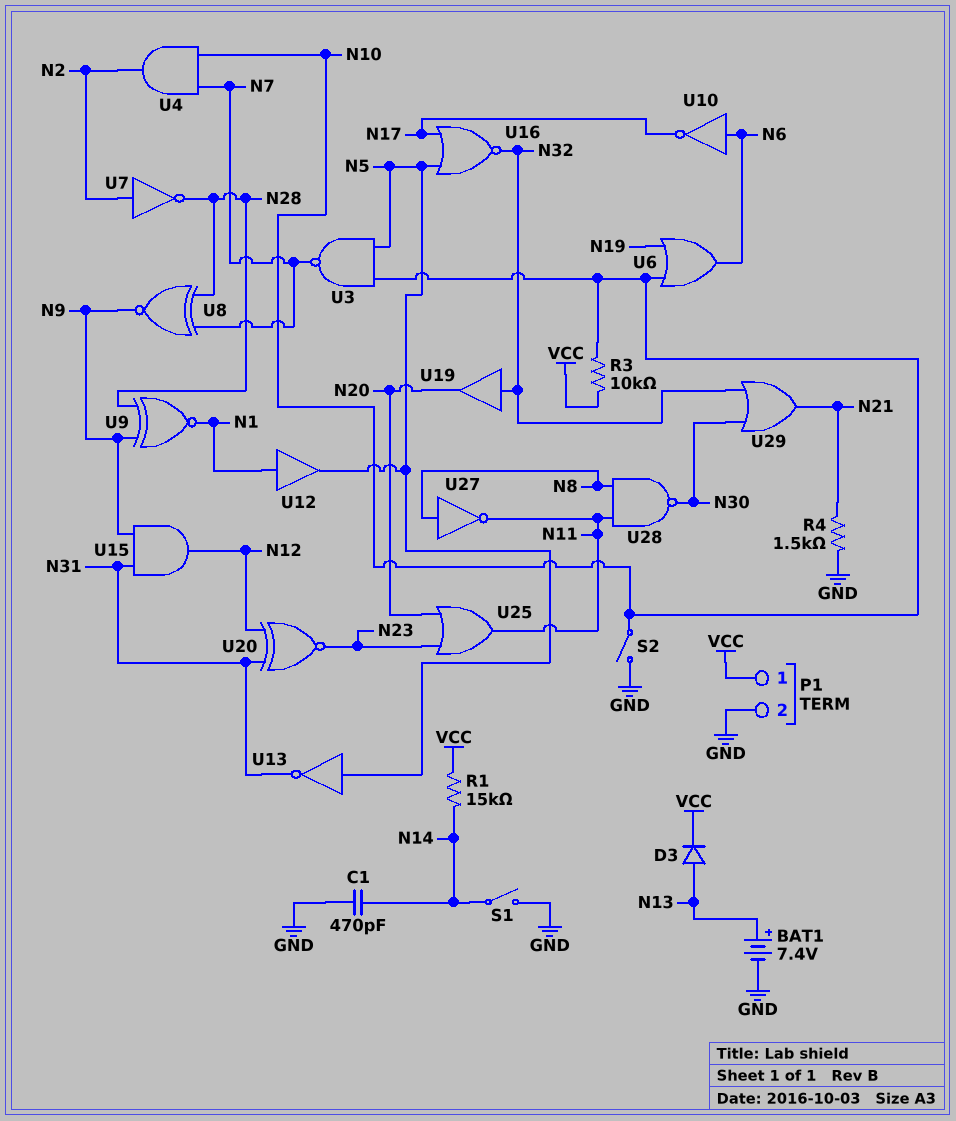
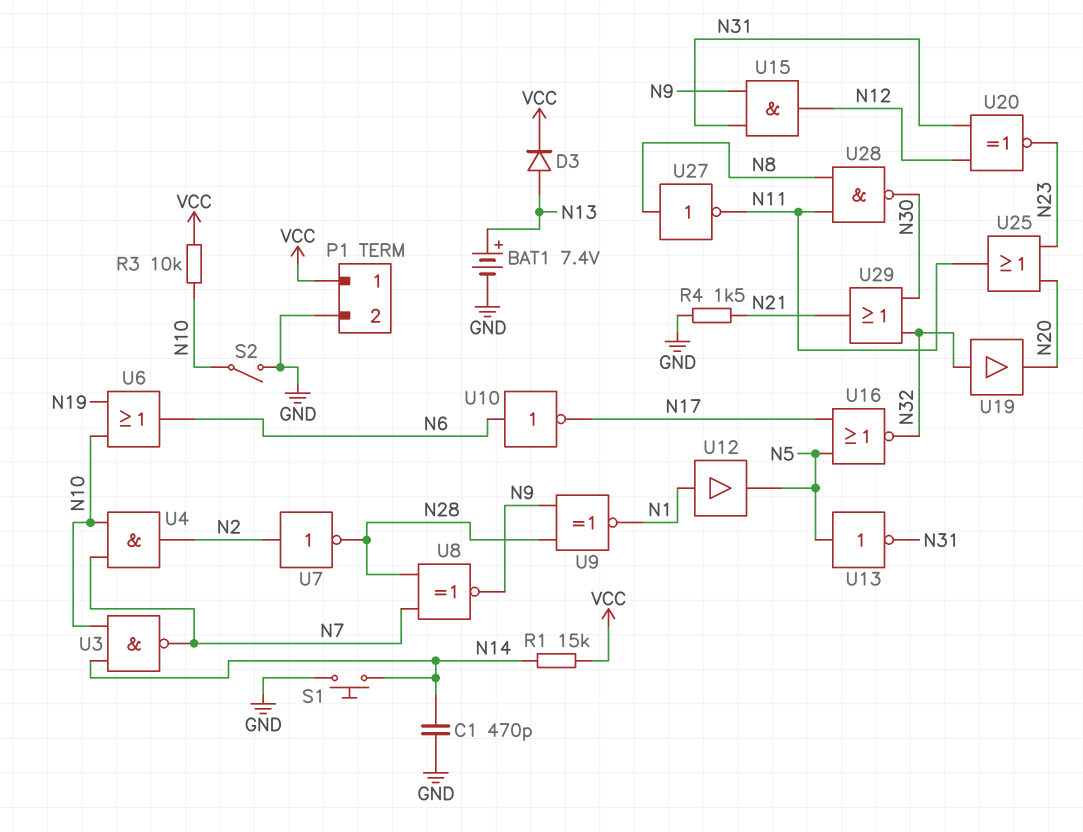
S1: switch (GND, N14) -> button (GND, N14)
U3: NAND (in N5, in N10, out N7) -> NAND (in N10, in N14, out N7)

